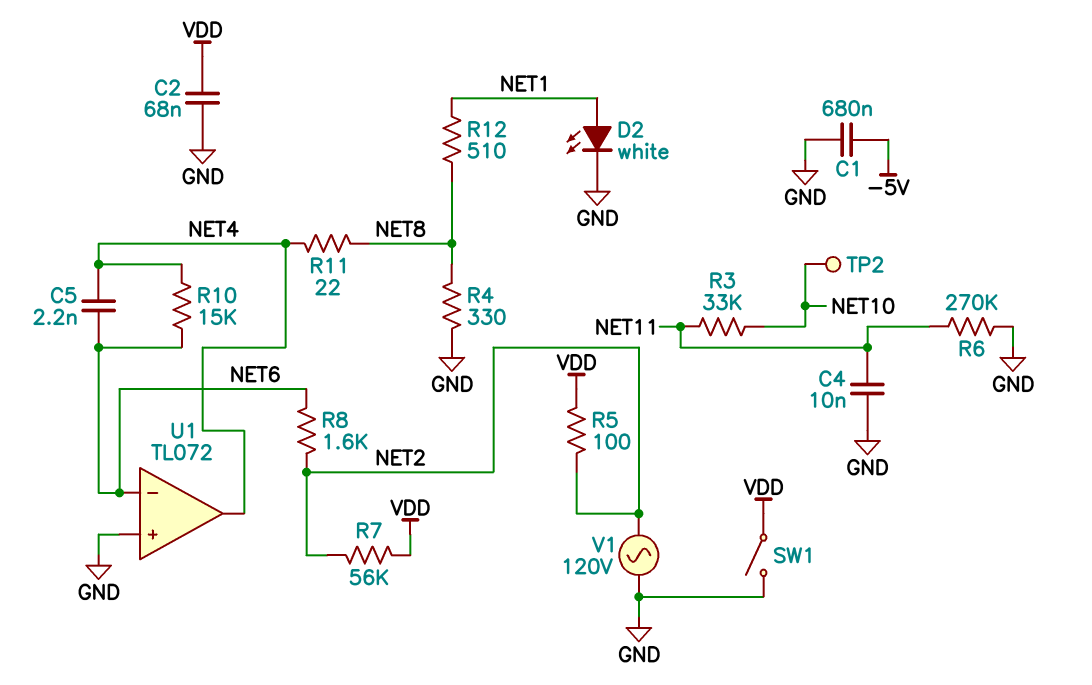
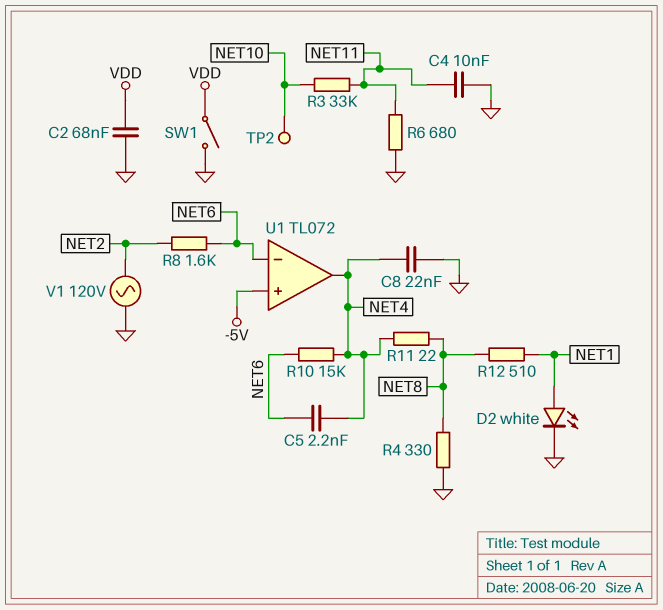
C1: 680nF (-5V, GND) -> none
C8: none -> 22nF (GND, NET4)
R5: 100 (NET2, VDD) -> none
R6: 270k (GND, NET11) -> 680 (GND, NET11)
R7: 56k (NET2, VDD) -> none
U1 pin in+: GND -> -5V

